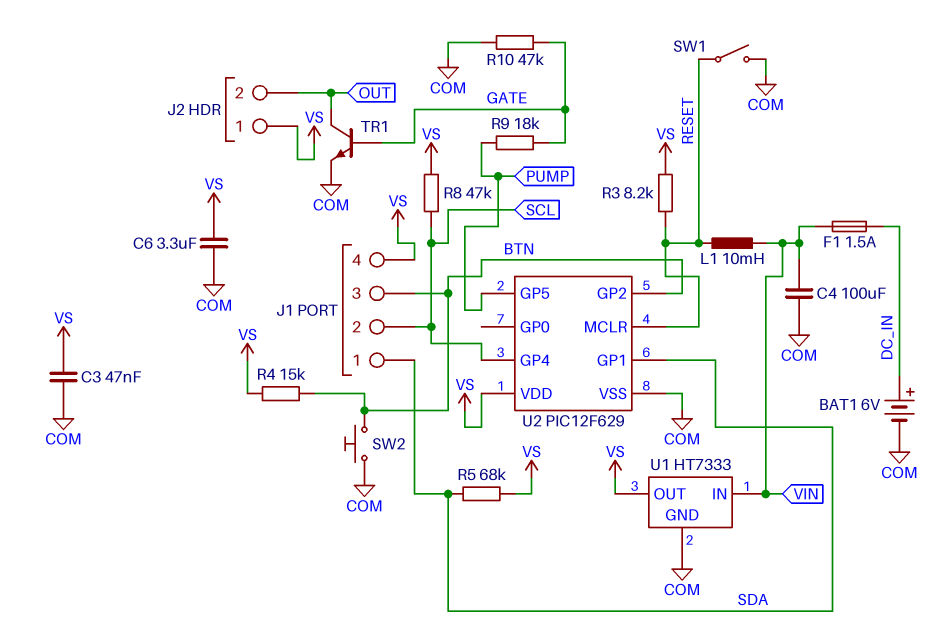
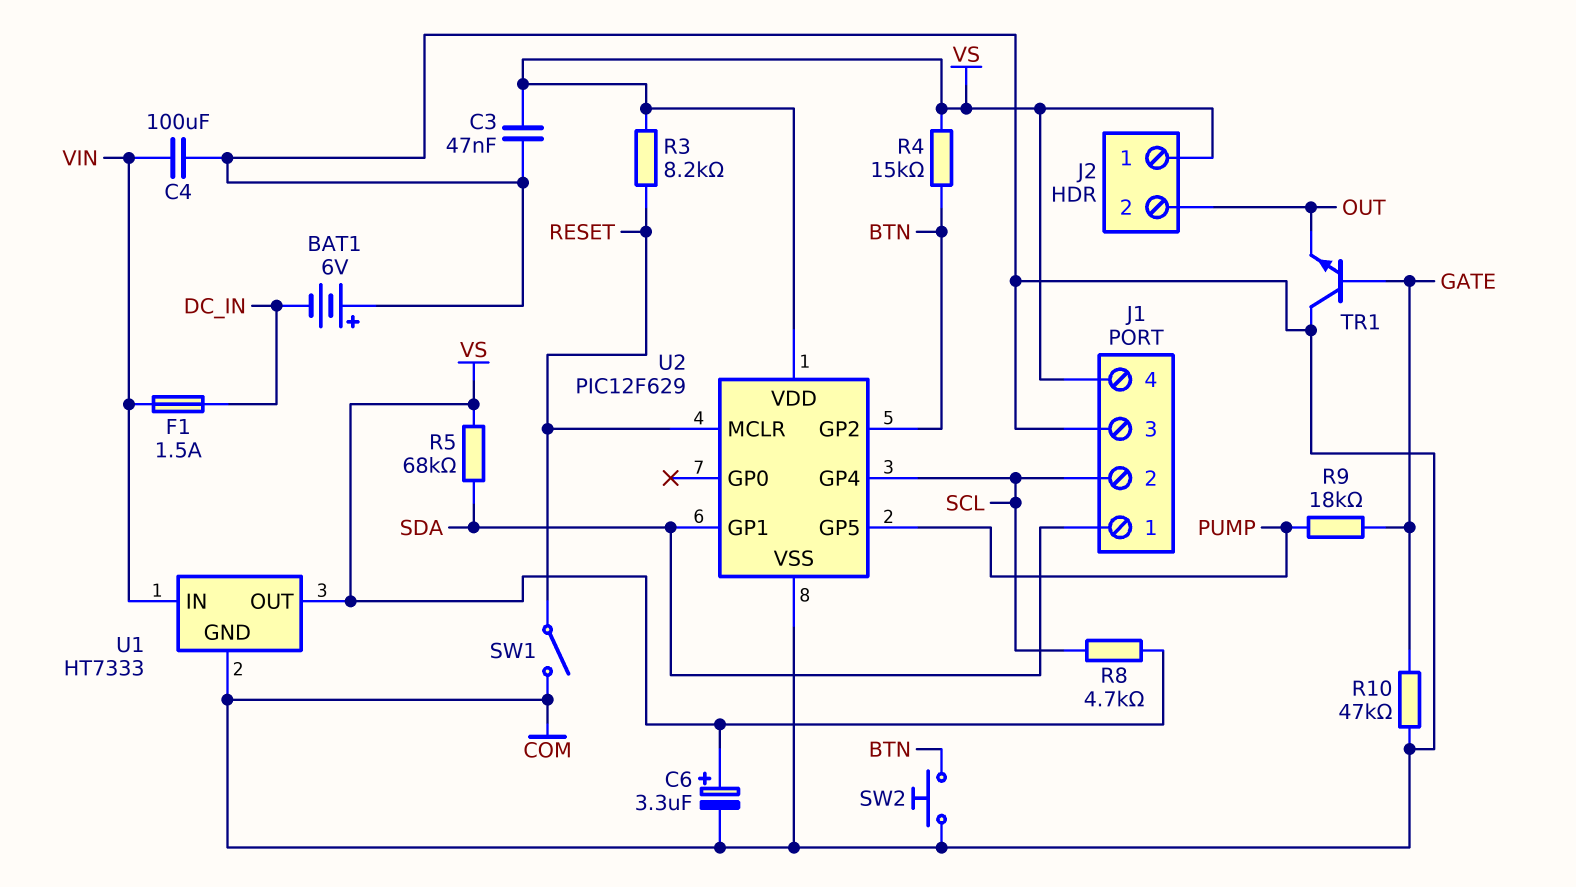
BAT1: 6V (plus DC_IN, minus COM) -> 6V (plus COM, minus DC_IN)
C6: 3.3uF (COM, VS) -> 3.3uF (plus VS, minus COM)
J1 pin 3: BTN -> COM
L1: 10mH (RESET, VIN) -> none
R8: 47k (SCL, VS) -> 4.7k (SCL, VS)
TR1: NPN (B GATE, C OUT, E COM) -> NPN (B GATE, C COM, E OUT)

